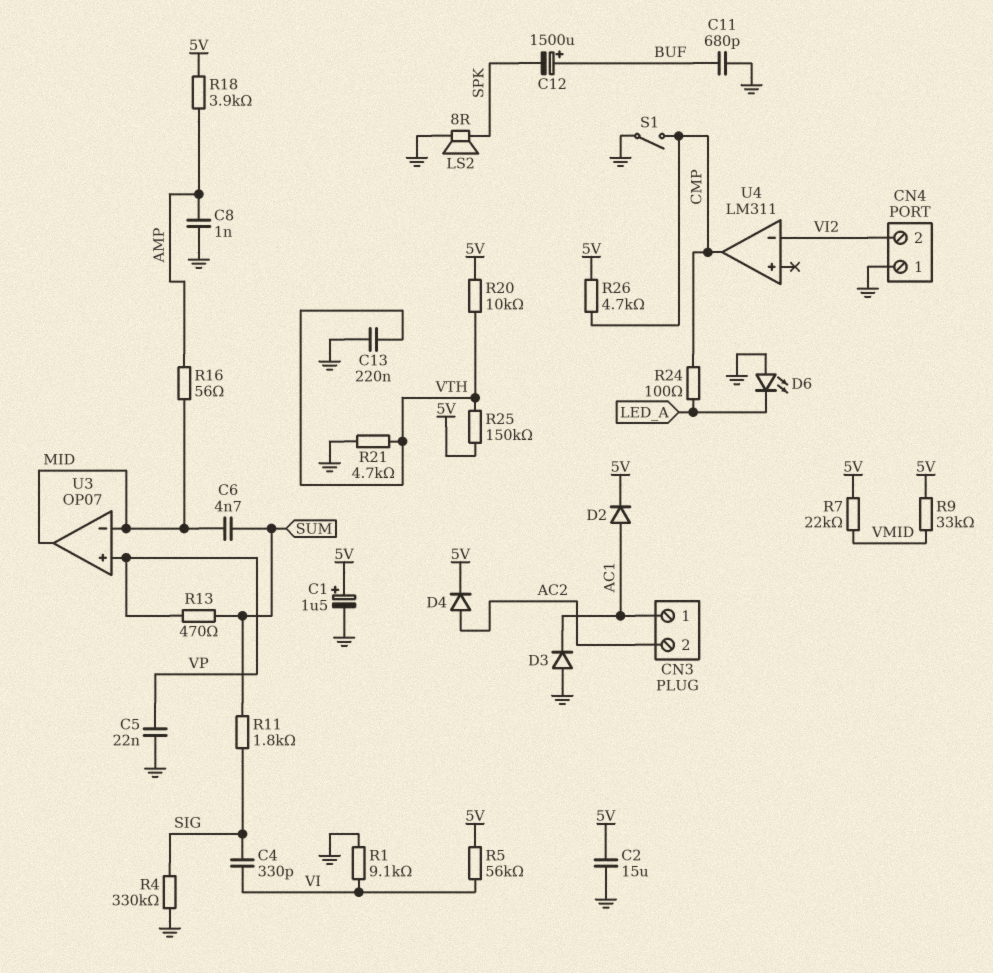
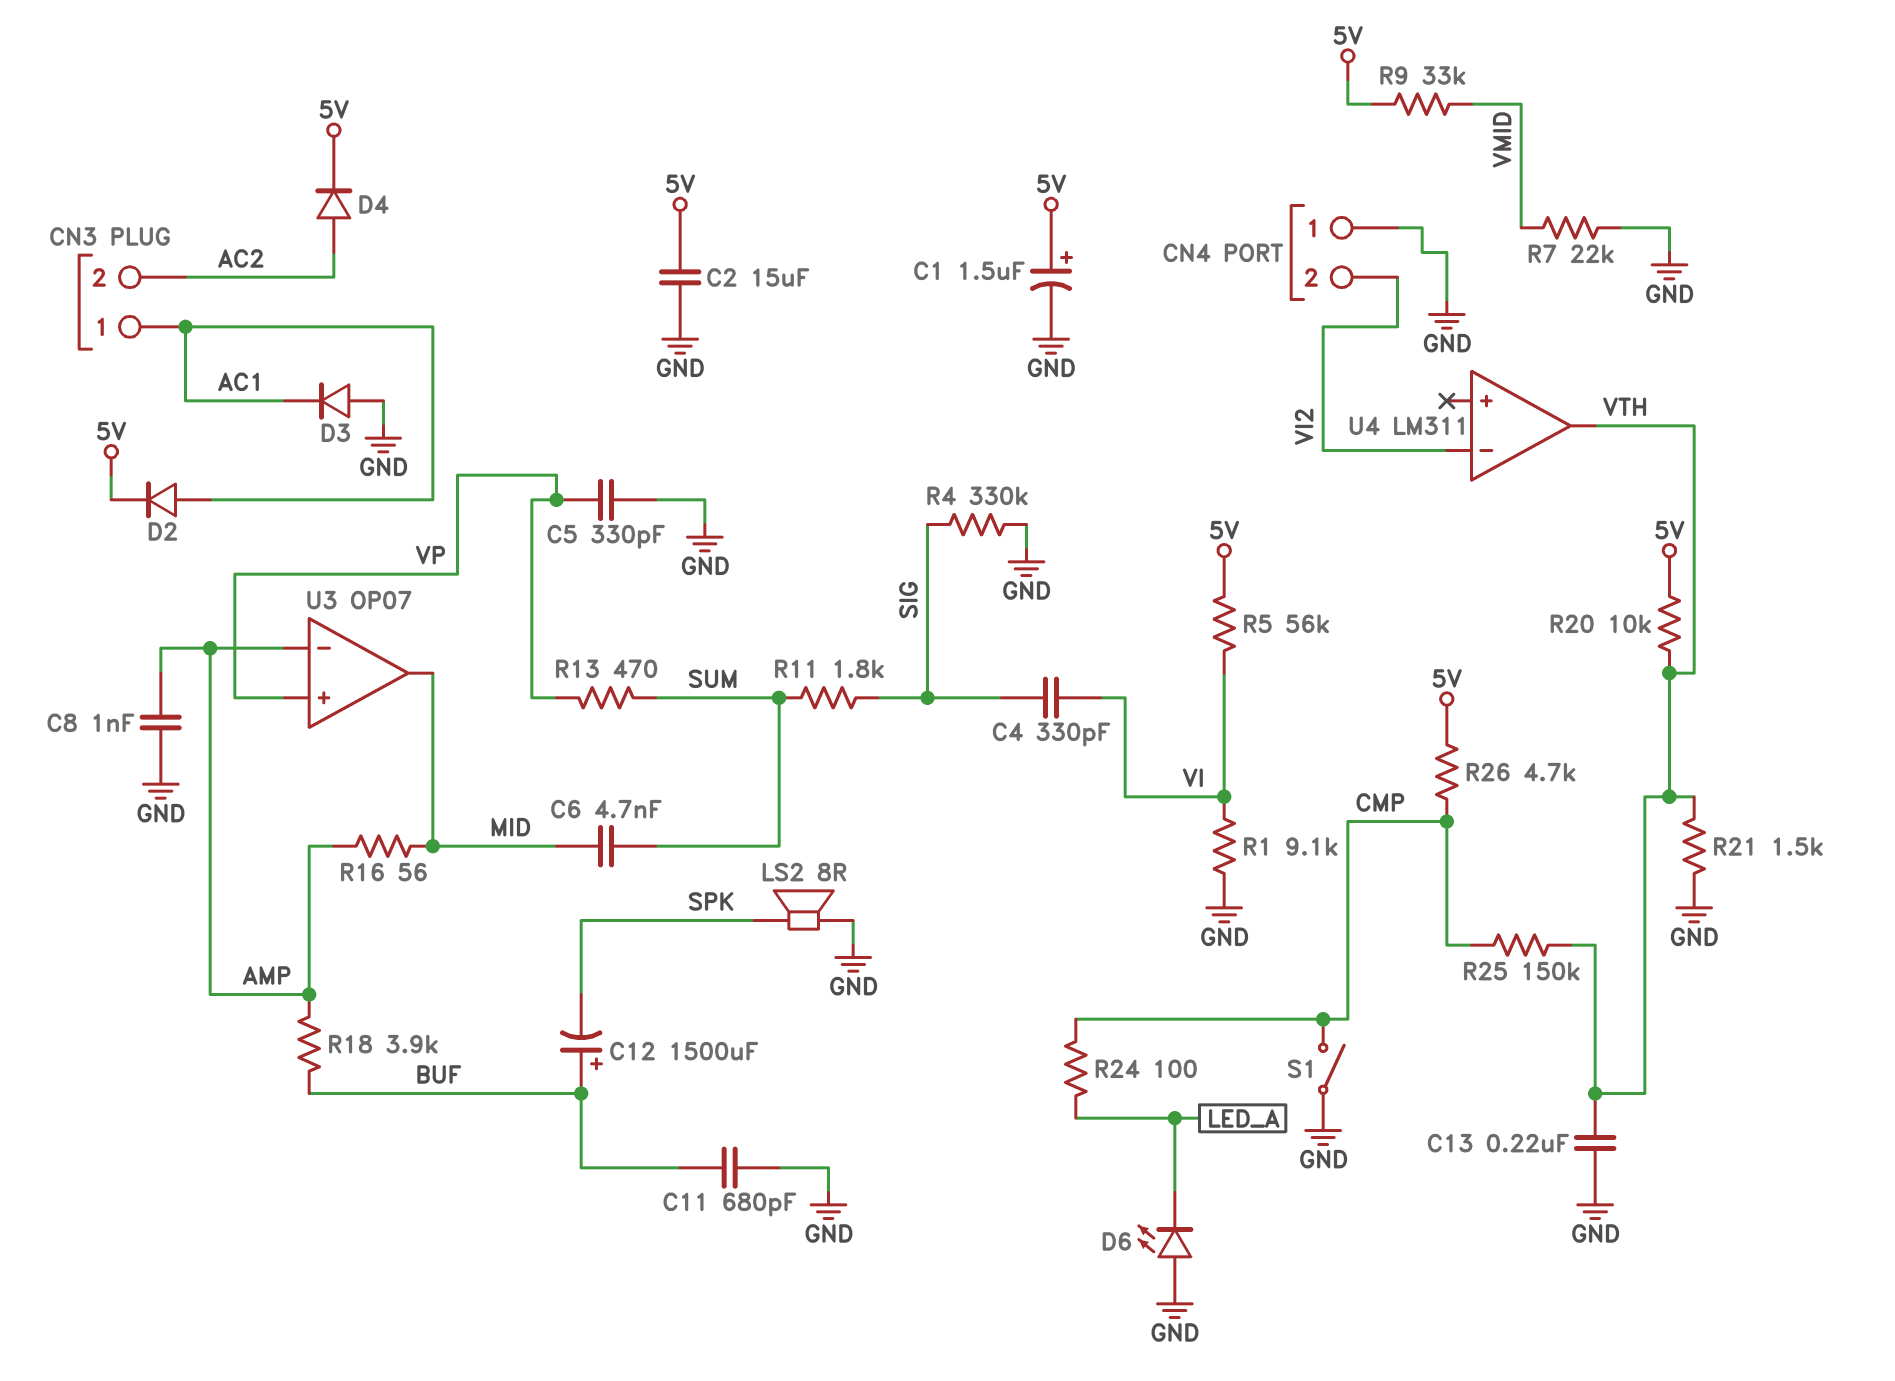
C5: 22nF (GND, VP) -> 330pF (GND, VP)
R7: 22k (5V, VMID) -> 22k (GND, VMID)
R18: 3.9k (5V, AMP) -> 3.9k (AMP, BUF)
R21: 4.7k (GND, VTH) -> 1.5k (GND, VTH)
R25: 150k (5V, VTH) -> 150k (CMP, VTH)
U3 pin in-: MID -> AMP
U4 pin out: CMP -> VTH

